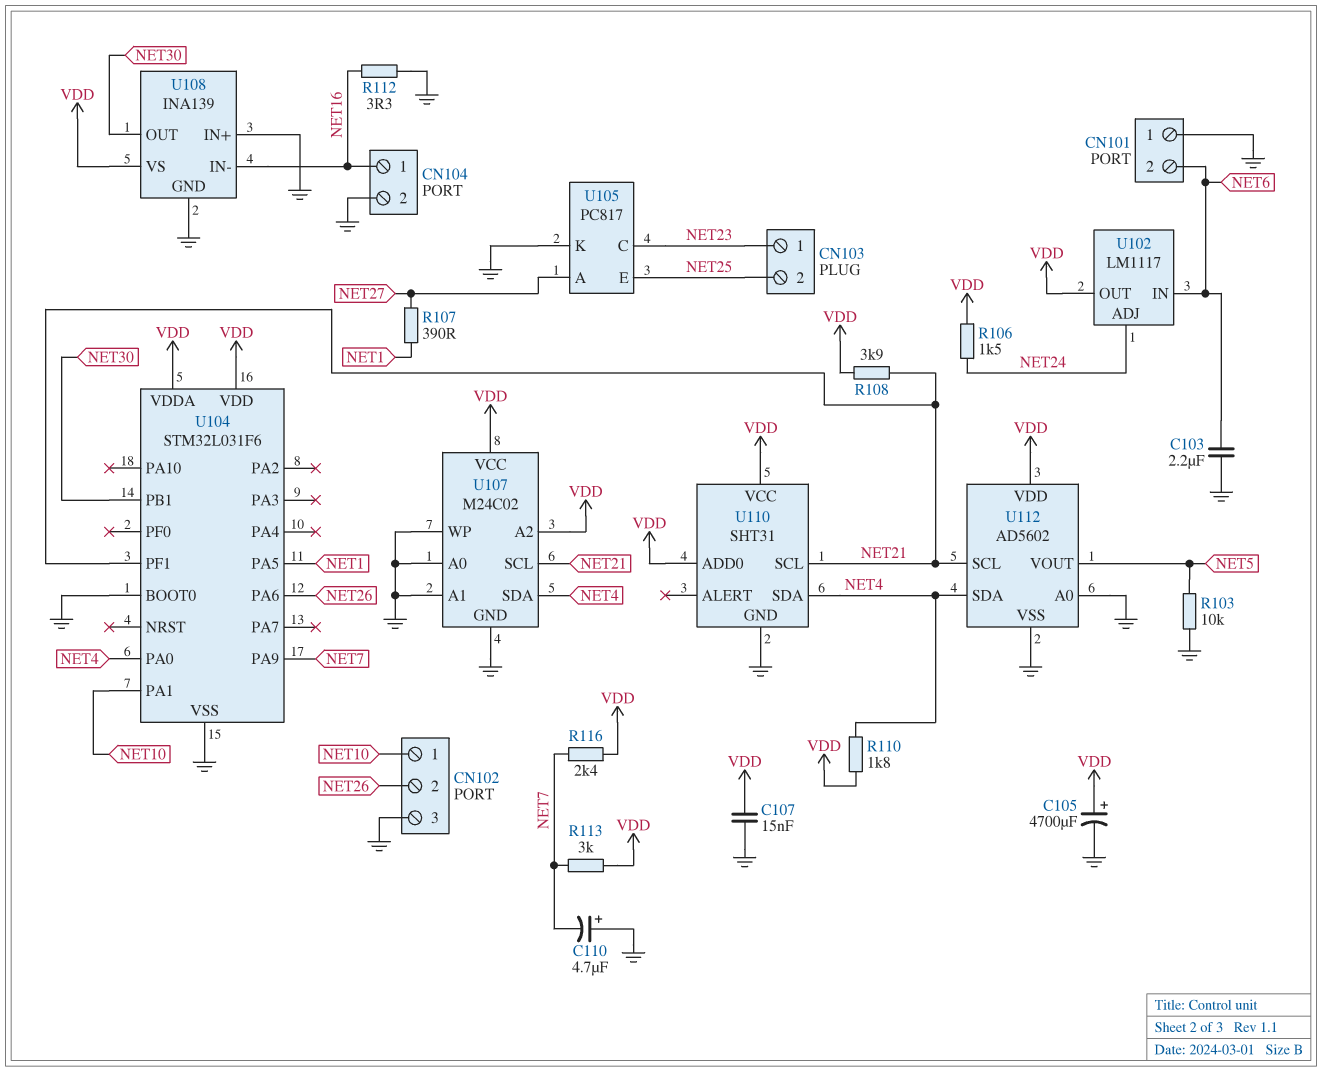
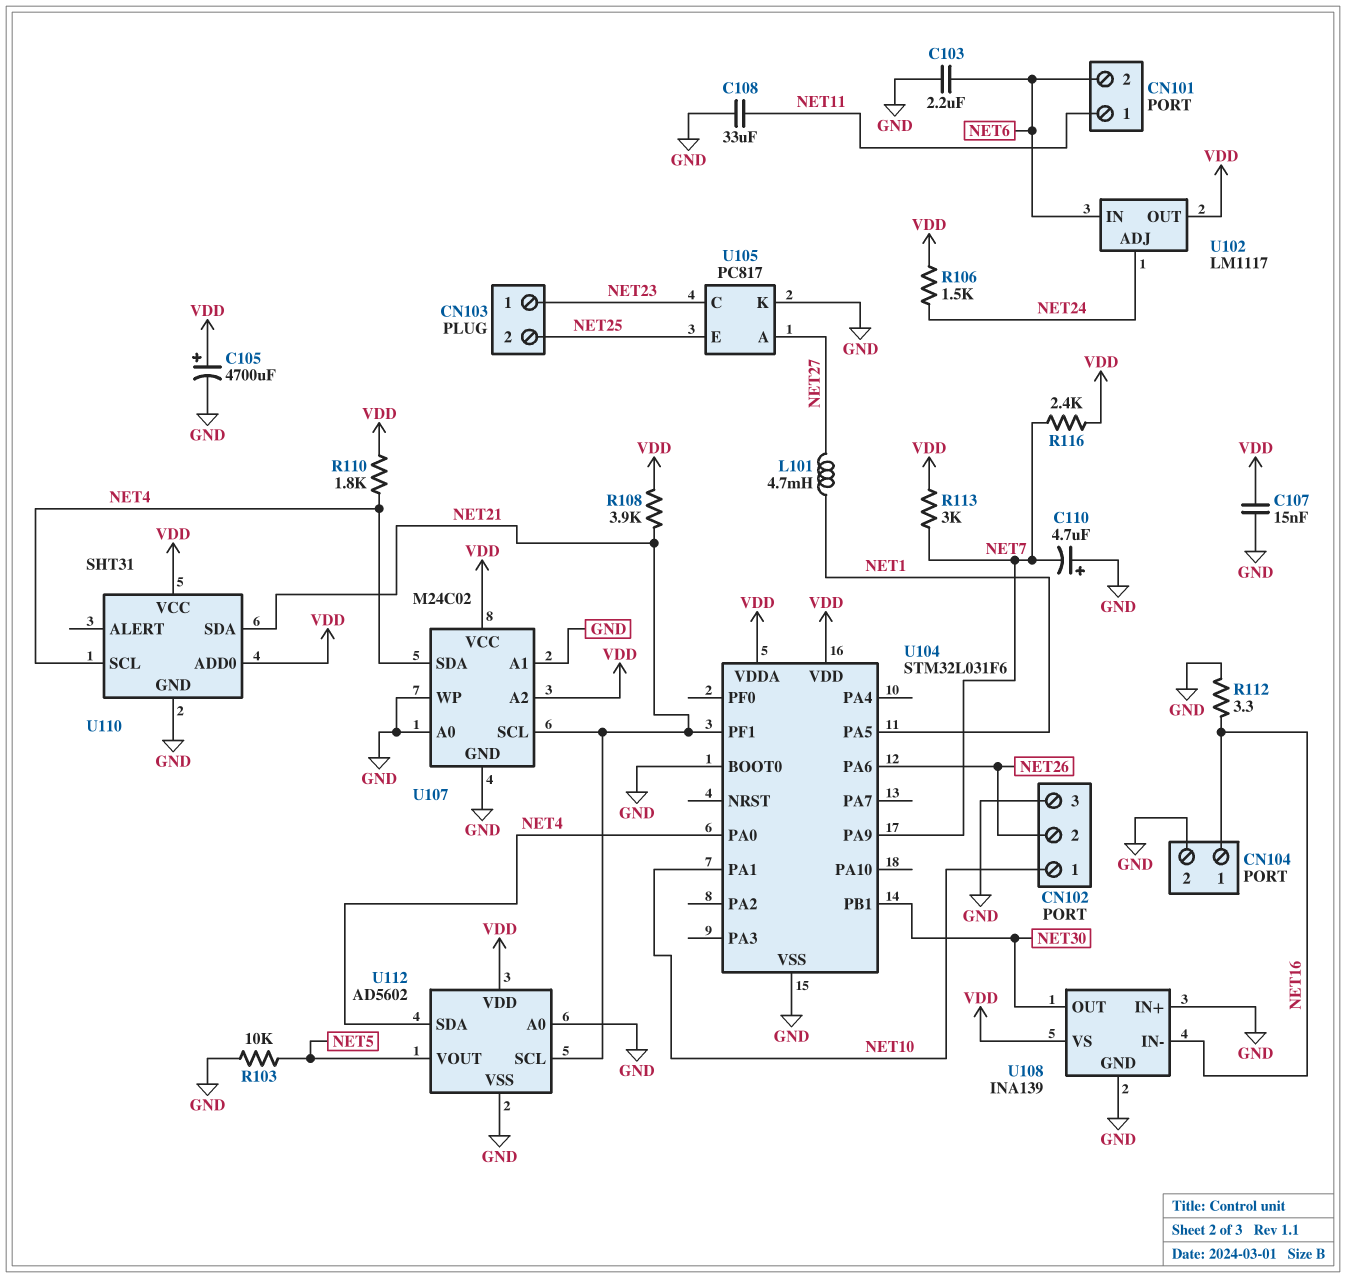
C108: none -> 33uF (GND, NET11)
CN101 pin 1: GND -> NET11
L101: none -> 4.7mH (NET1, NET27)
R107: 390 (NET1, NET27) -> none
U110 pin SCL: NET21 -> NET4
U110 pin SDA: NET4 -> NET21

